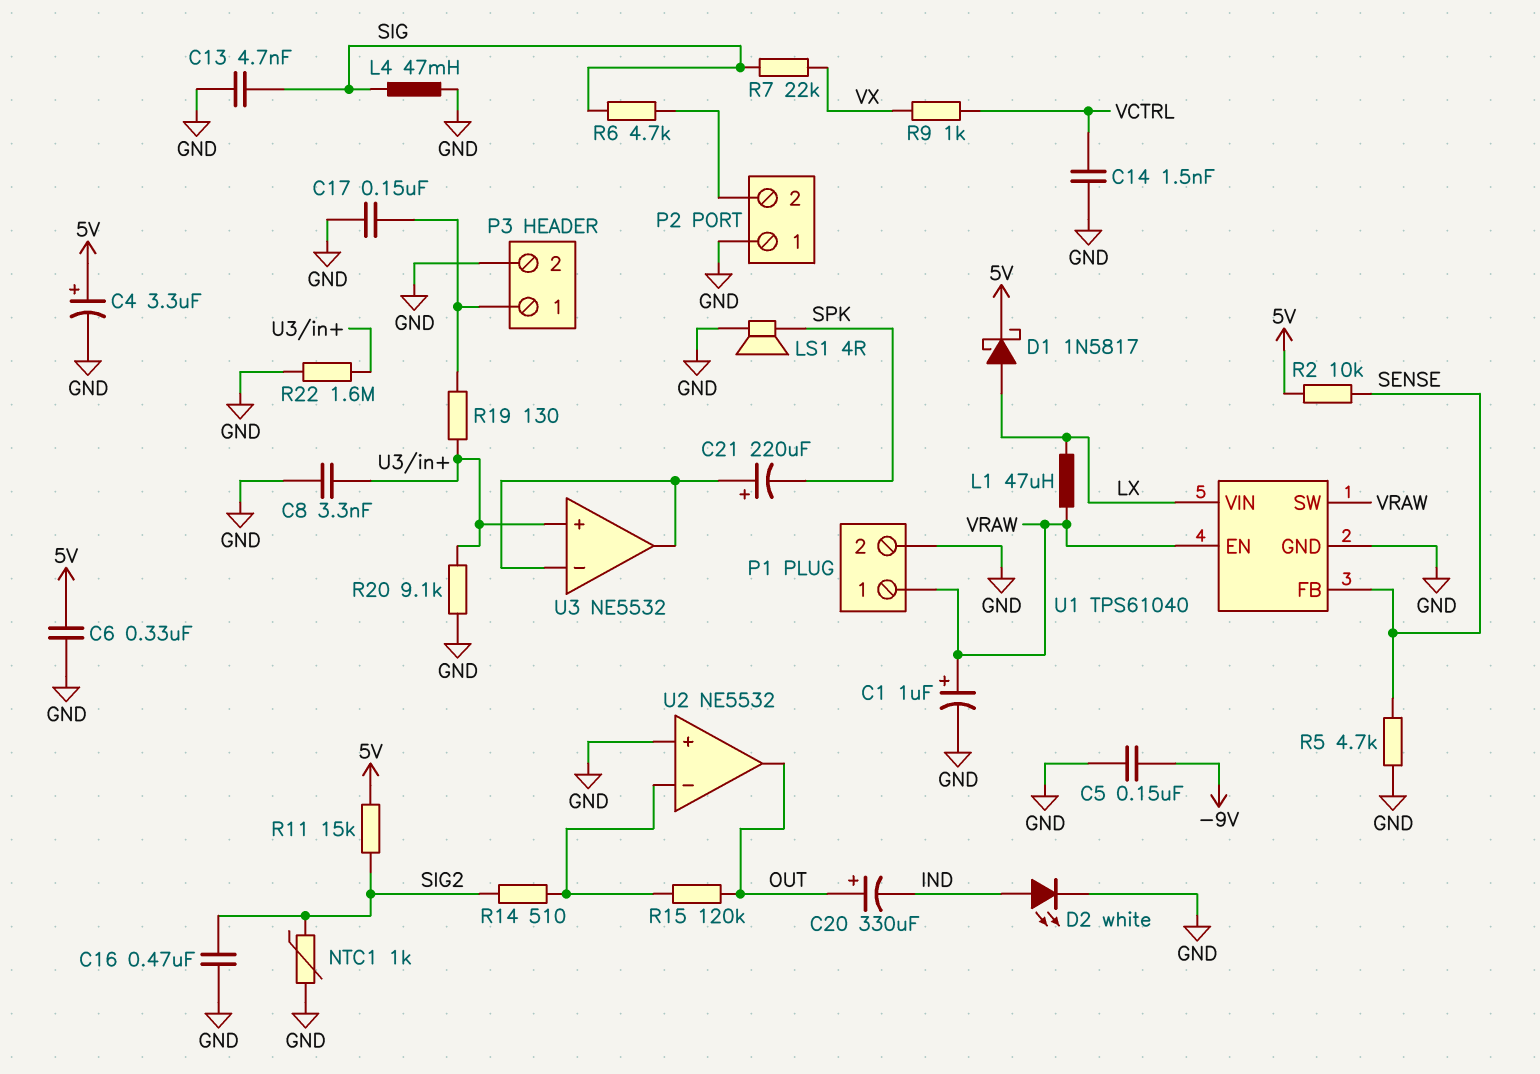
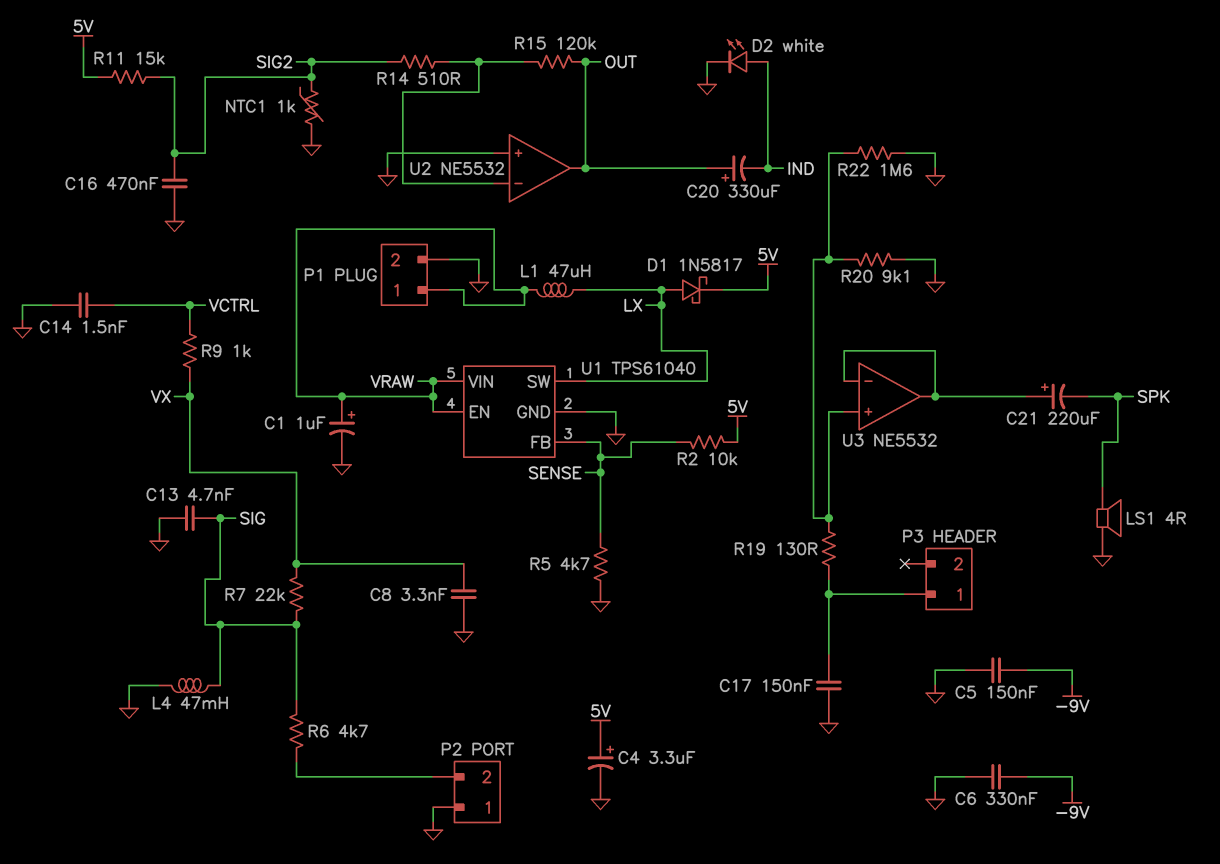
C6: 330nF (5V, GND) -> 330nF (-9V, GND)
C8: 3.3nF (GND, U3/in+) -> 3.3nF (GND, VX)
P3 pin 2: GND -> none
U1 pin SW: VRAW -> LX
U1 pin VIN: LX -> VRAW

